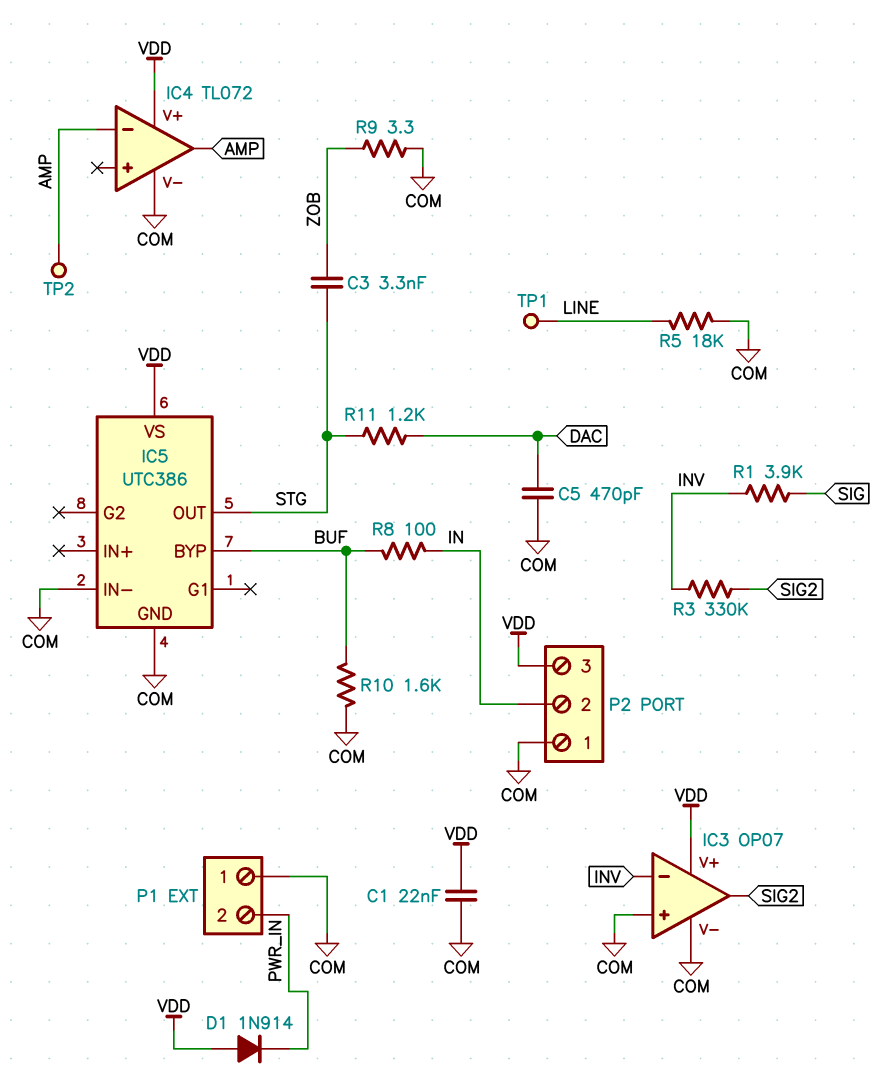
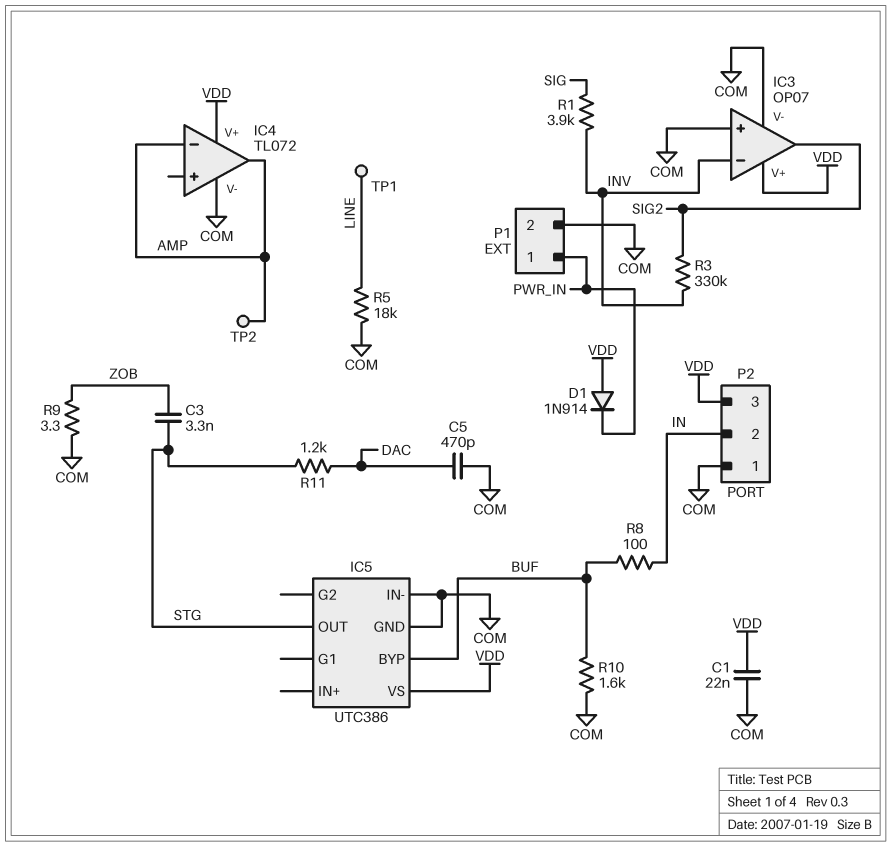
P1 pin 1: COM -> PWR_IN
P1 pin 2: PWR_IN -> COM

